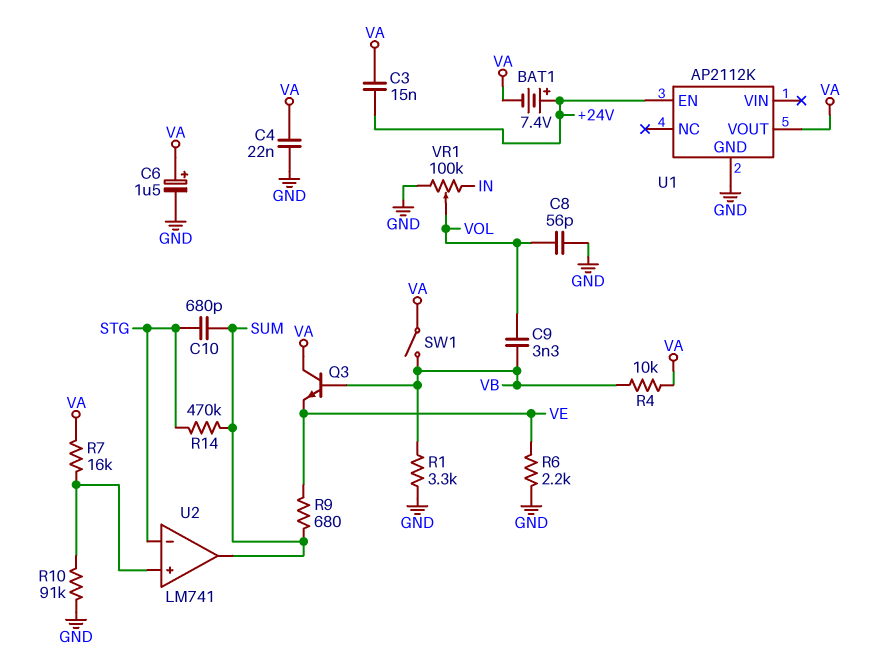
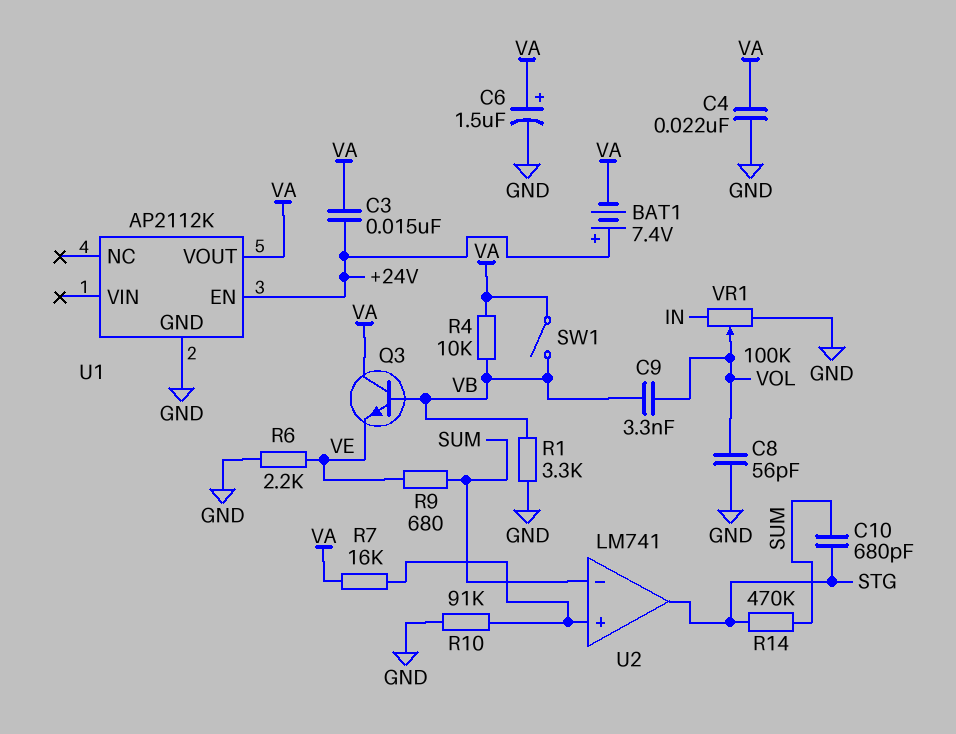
U2 pin in-: STG -> SUM
U2 pin out: SUM -> STG

